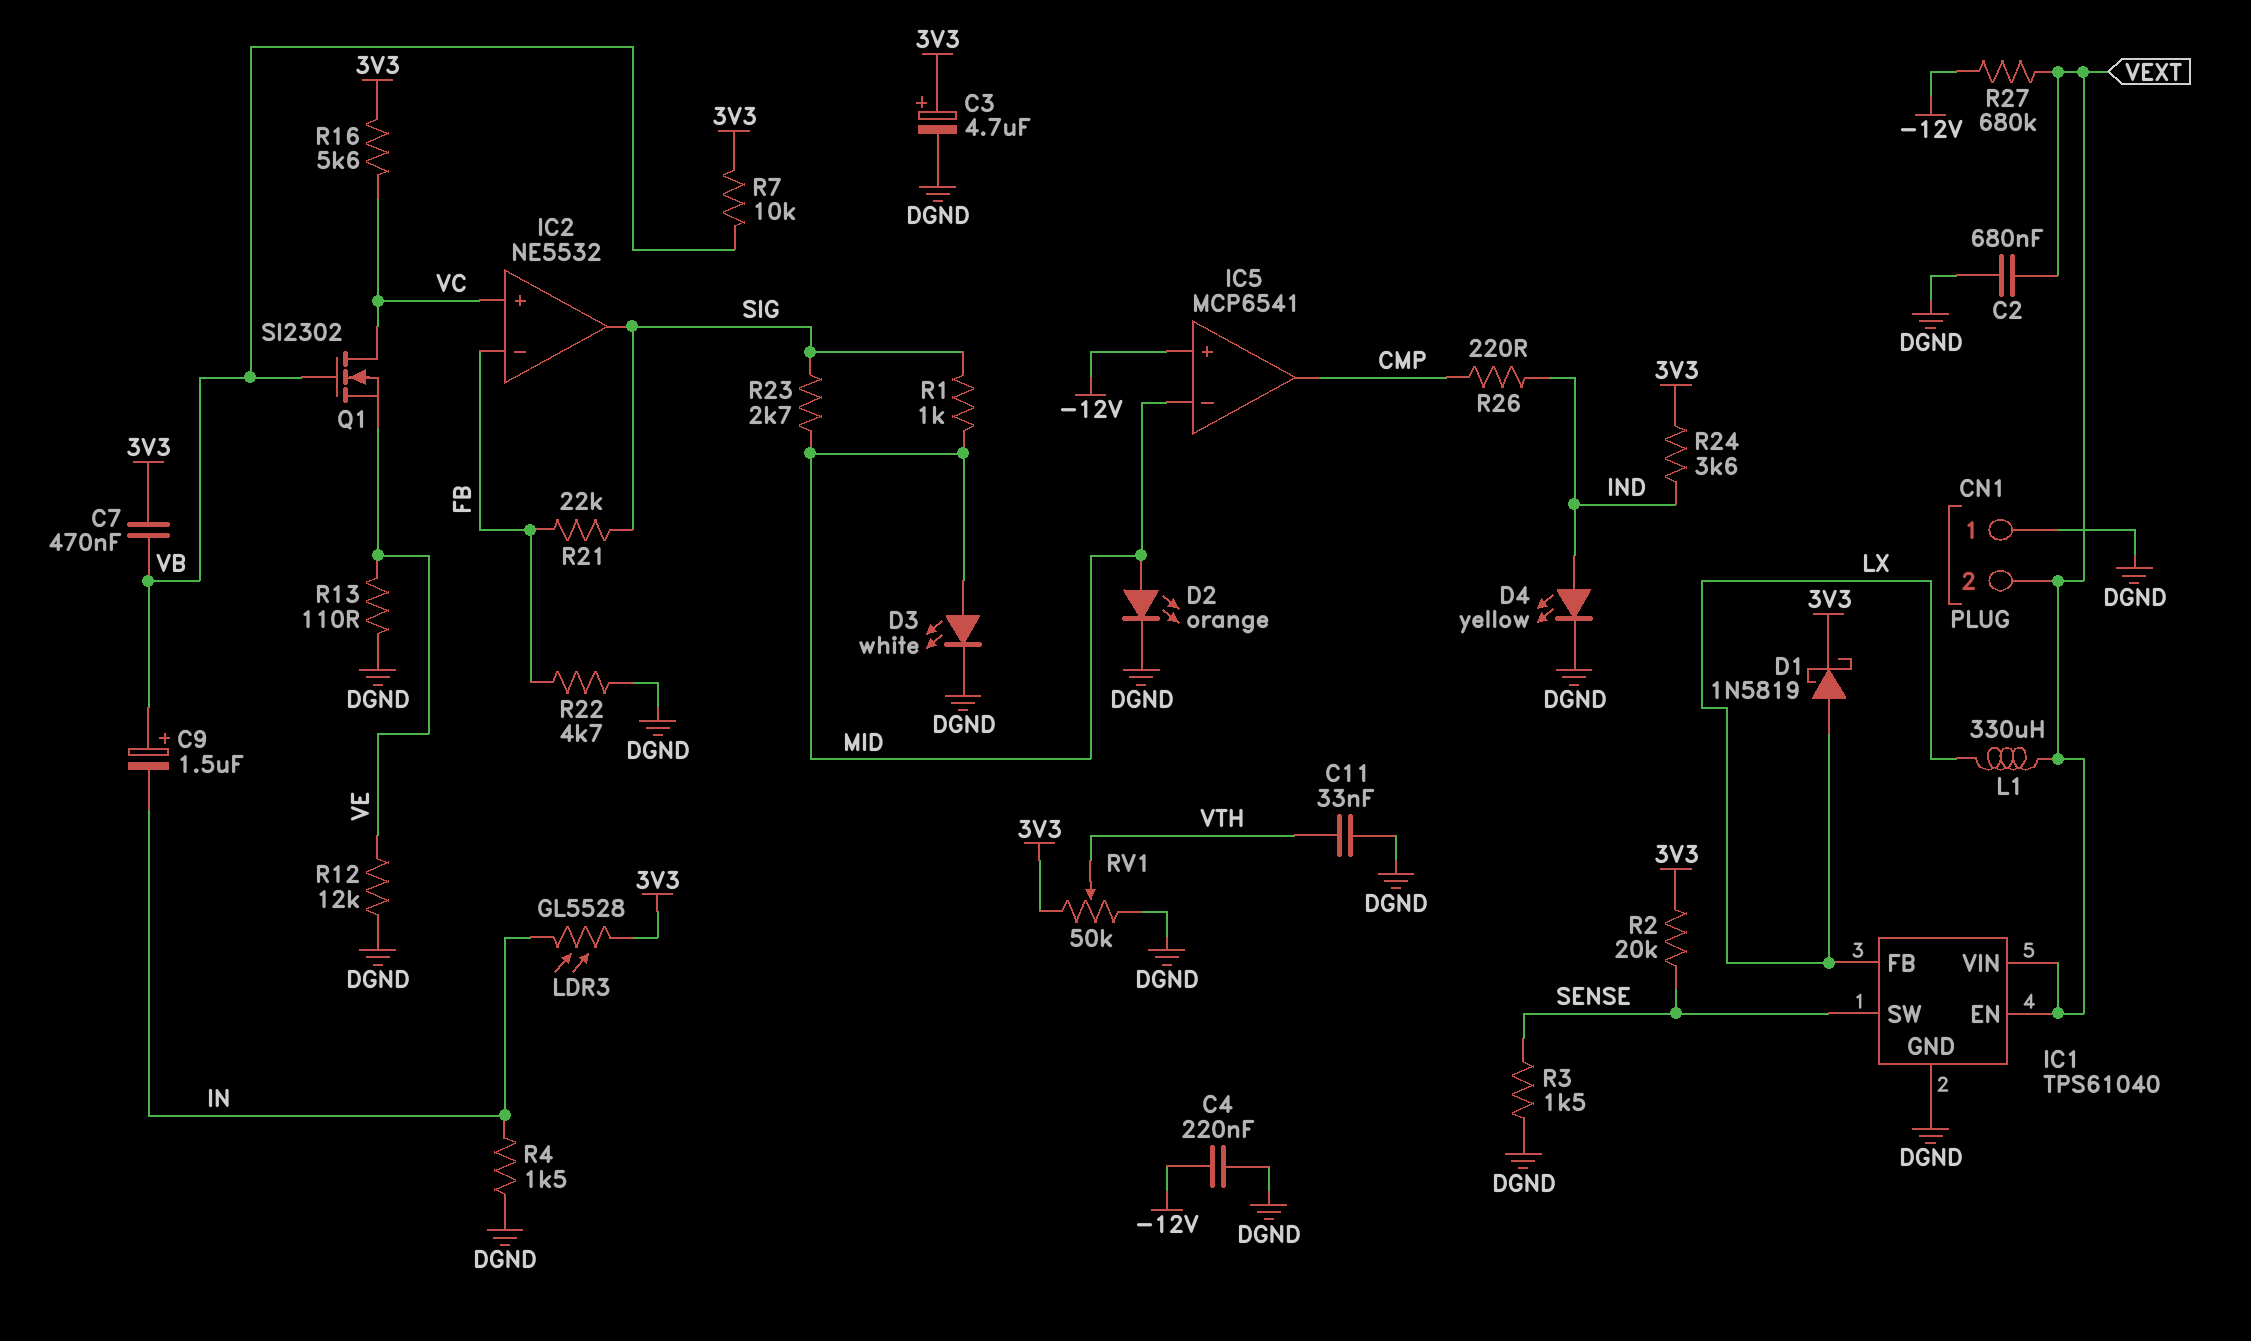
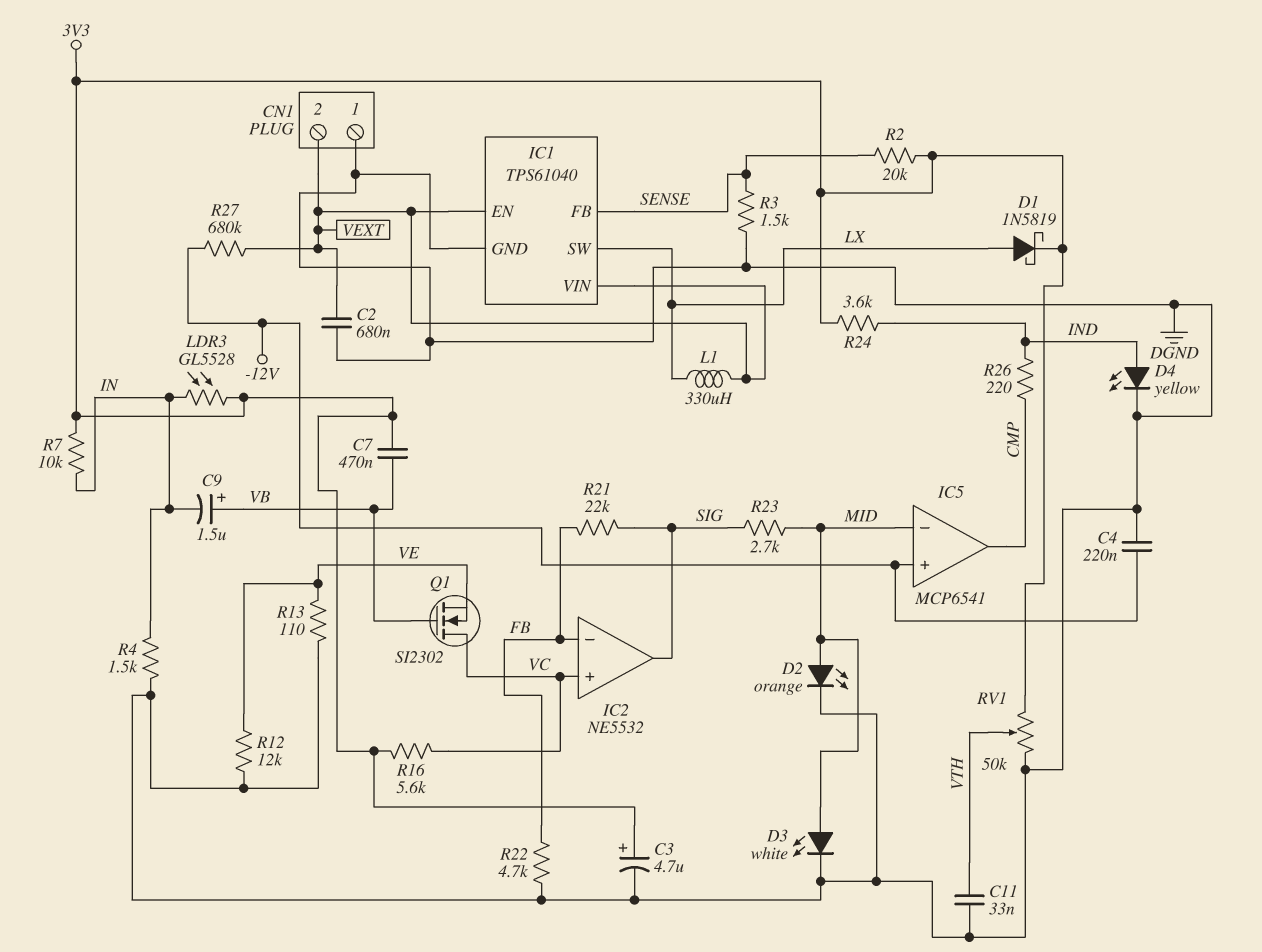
IC1 pin FB: LX -> SENSE
IC1 pin SW: SENSE -> LX
R1: 1k (MID, SIG) -> none
R7: 10k (3V3, VB) -> 10k (3V3, IN)

